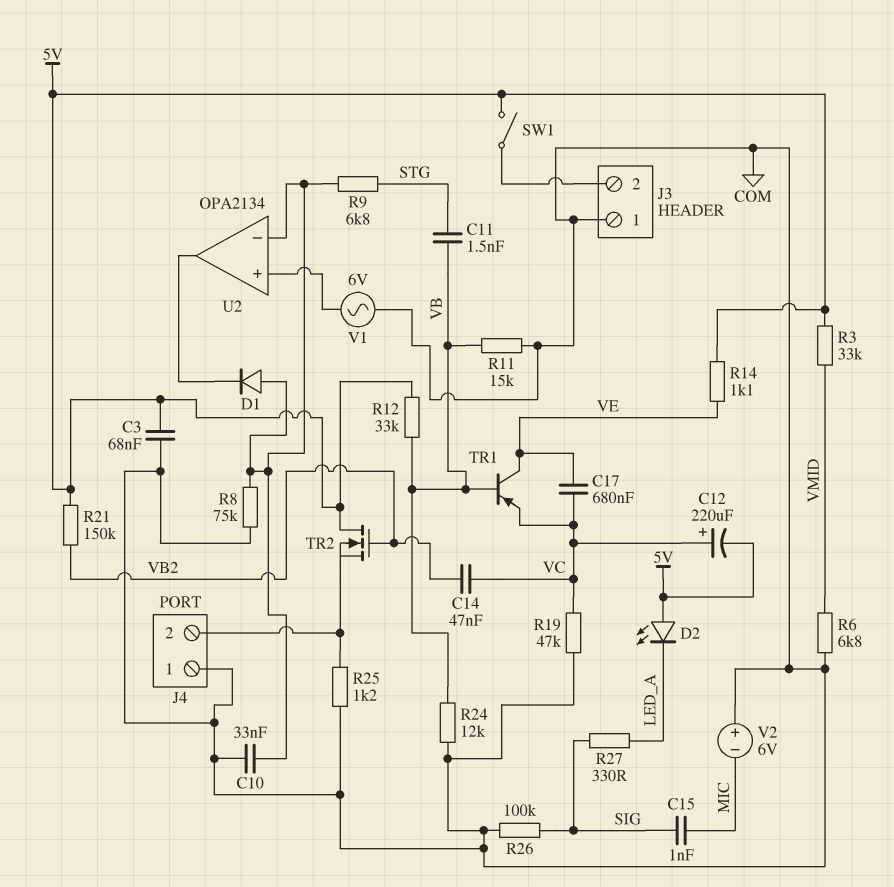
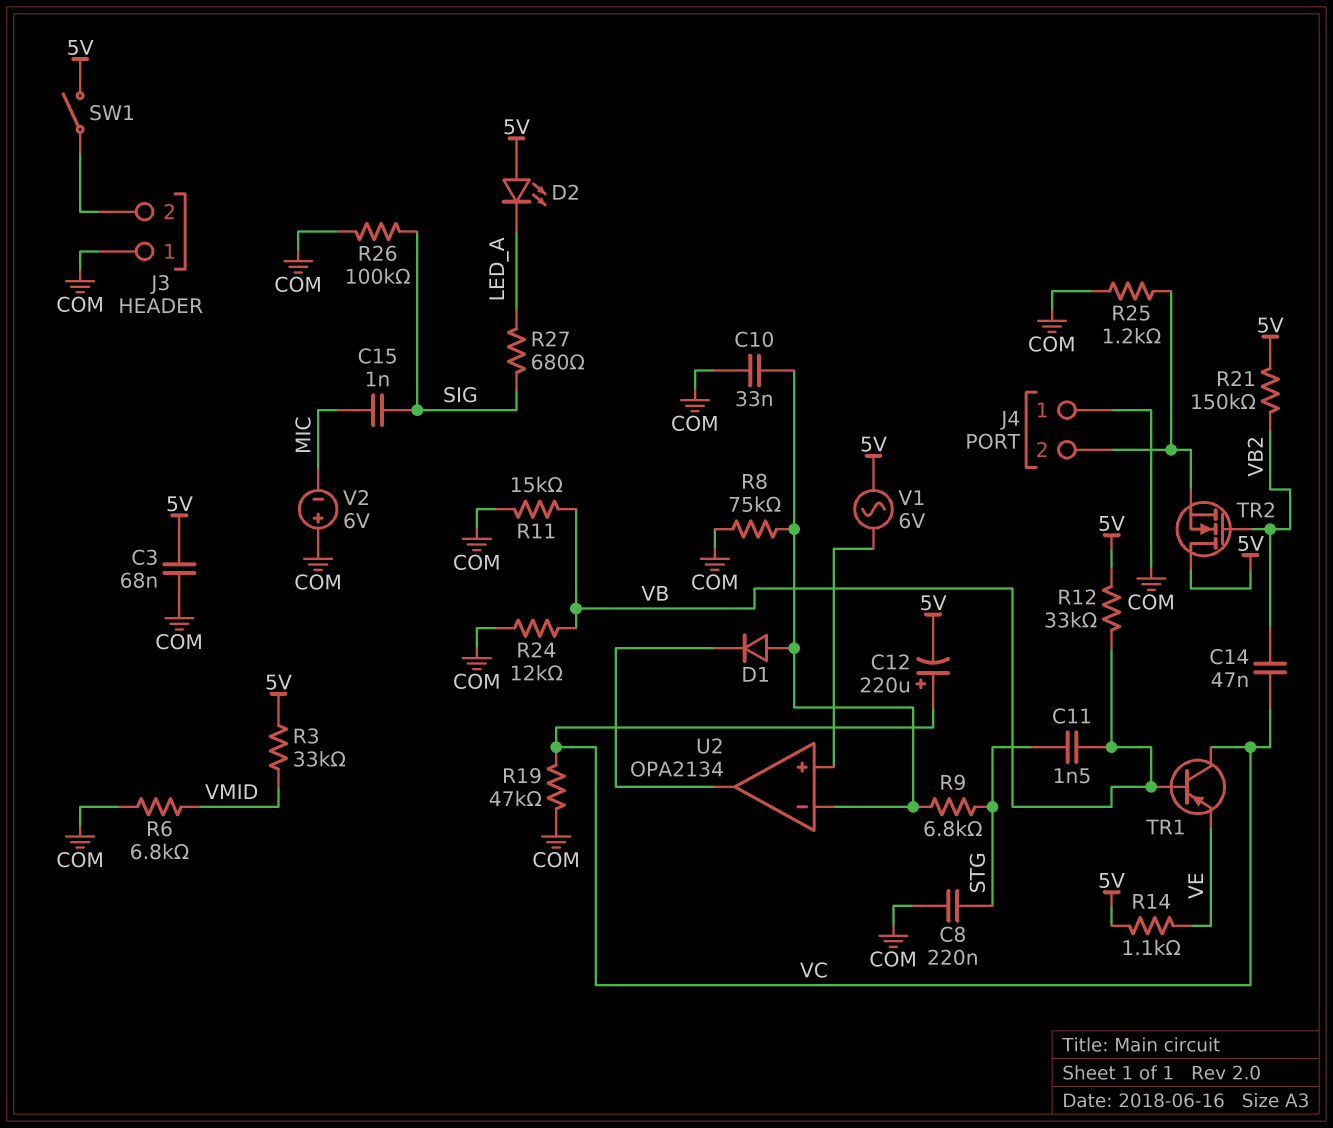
C8: none -> 220nF (COM, STG)
C17: 680nF (VC, VE) -> none
R27: 330 (LED_A, SIG) -> 680 (LED_A, SIG)
TR1: PNP (B VB, C VE, E VC) -> PNP (B VB, C VC, E VE)
V1: AC 6V (COM, U2/in+) -> AC 6V (5V, U2/in+)

